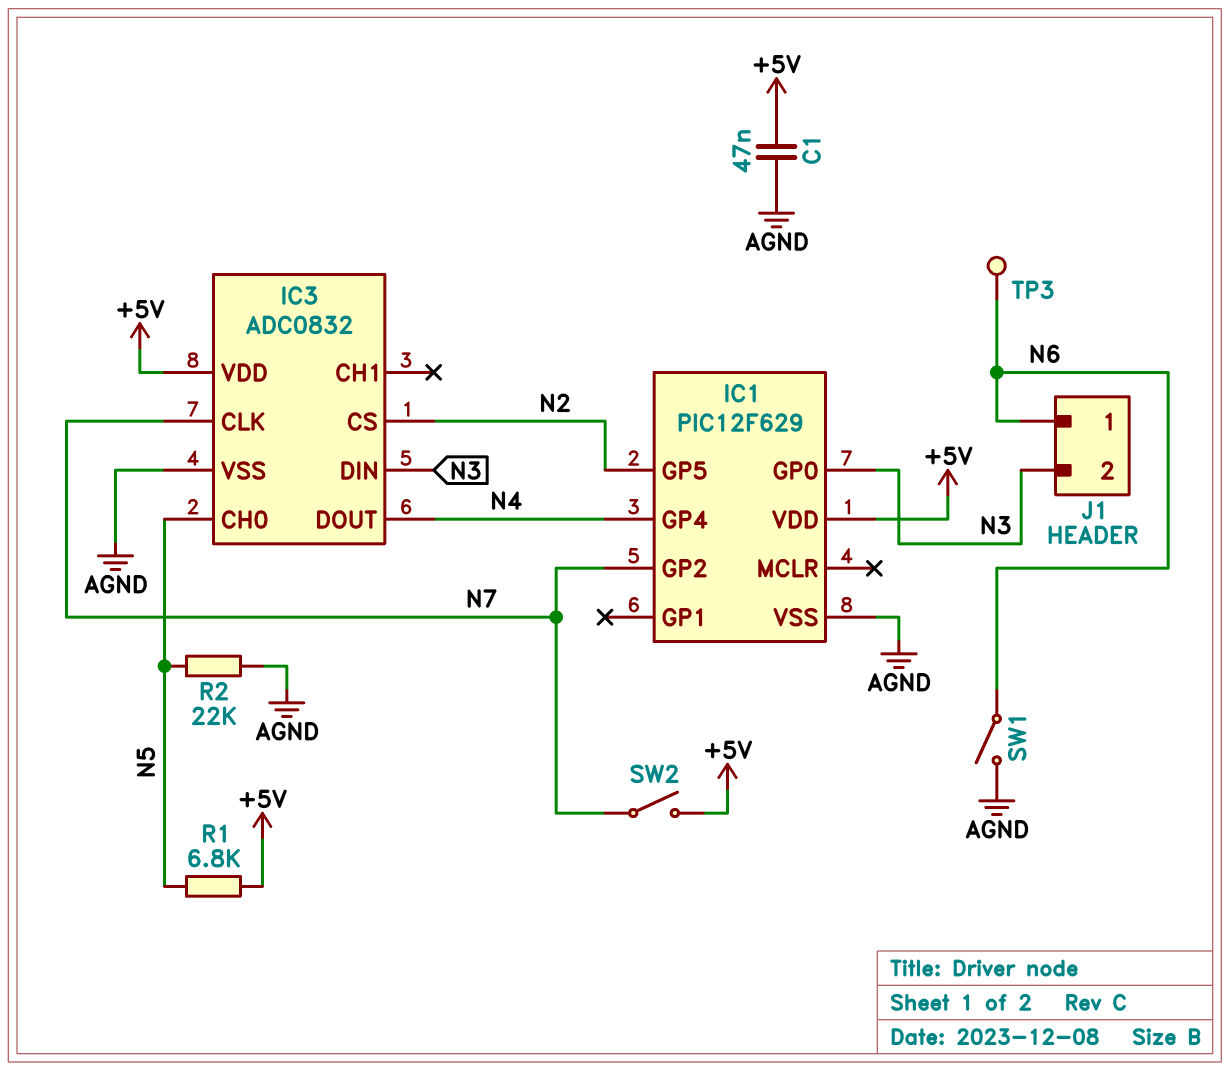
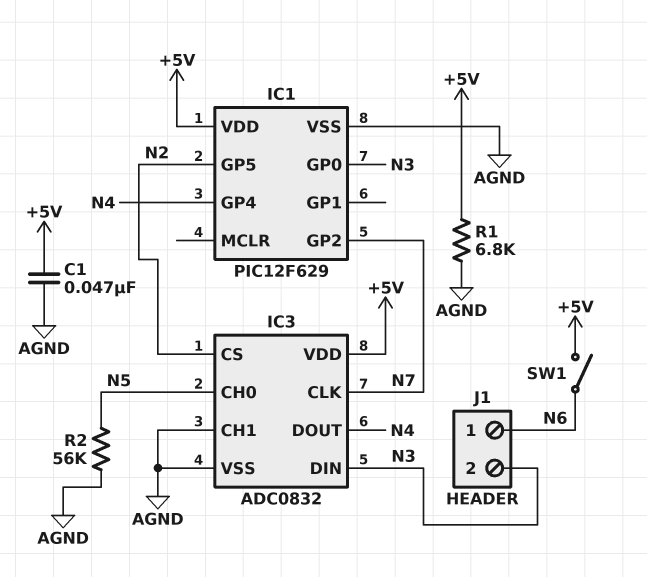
IC3 pin CH1: none -> AGND
R1: 6.8k (+5V, N5) -> 6.8k (+5V, AGND)
R2: 22k (AGND, N5) -> 56k (AGND, N5)
SW1: switch (AGND, N6) -> switch (+5V, N6)
SW2: switch (+5V, N7) -> none
TP3: test point (N6) -> none

